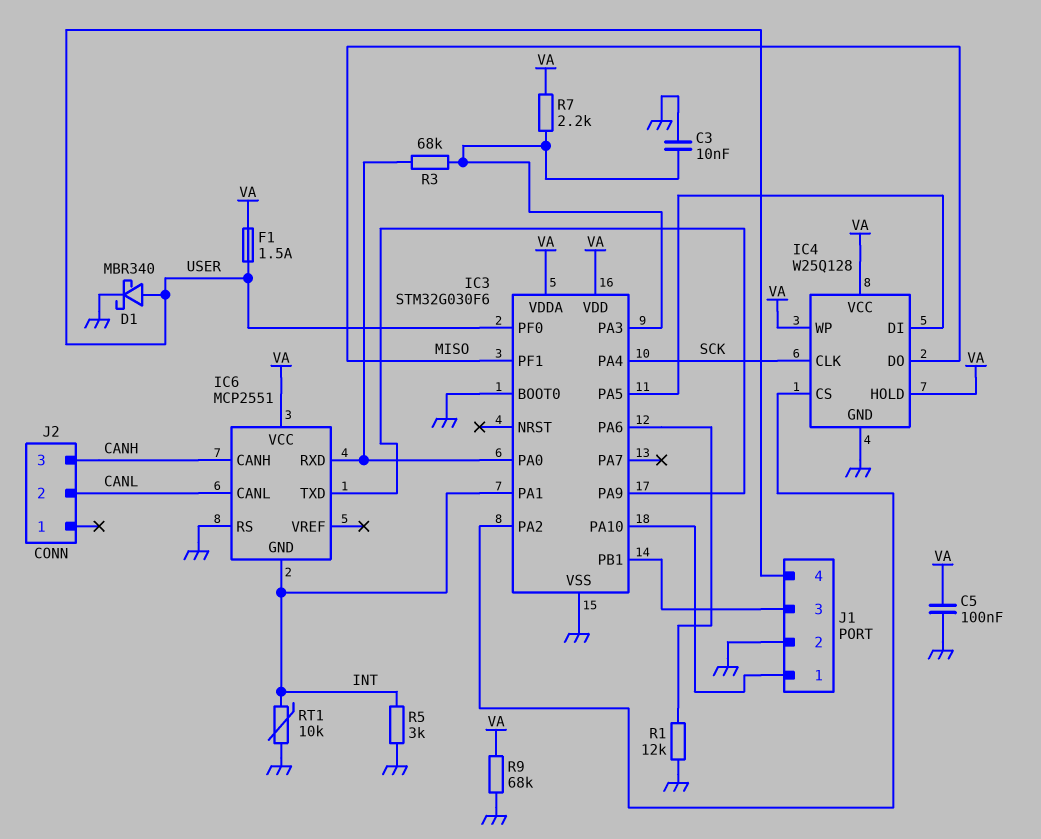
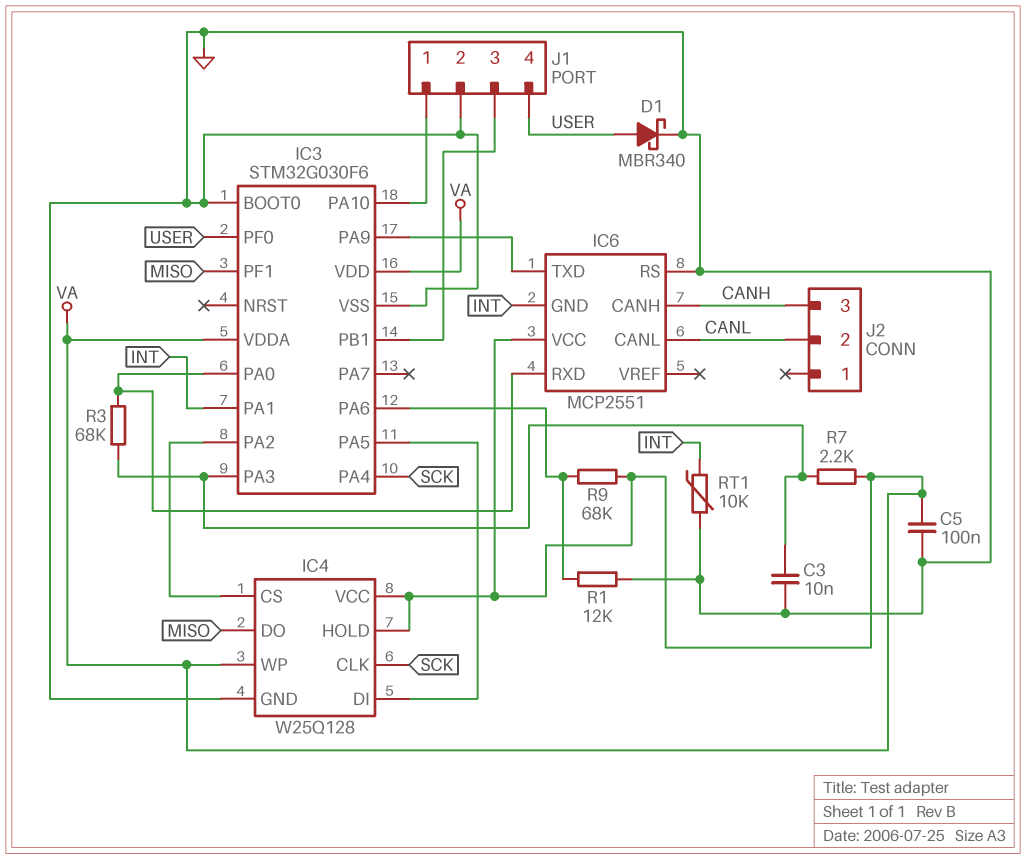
F1: 1.5A (USER, VA) -> none
R5: 3k (GND, INT) -> none
R9: 68k (GND, VA) -> 68k (IC3/PA6, VA)

